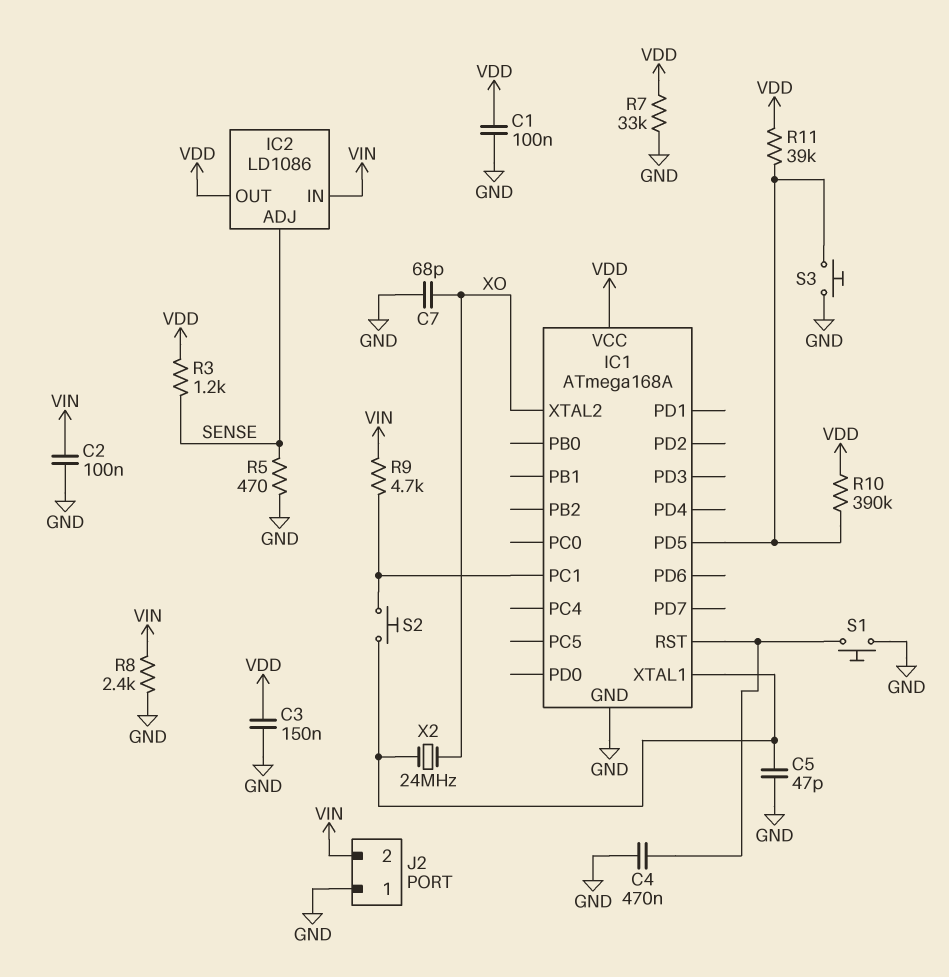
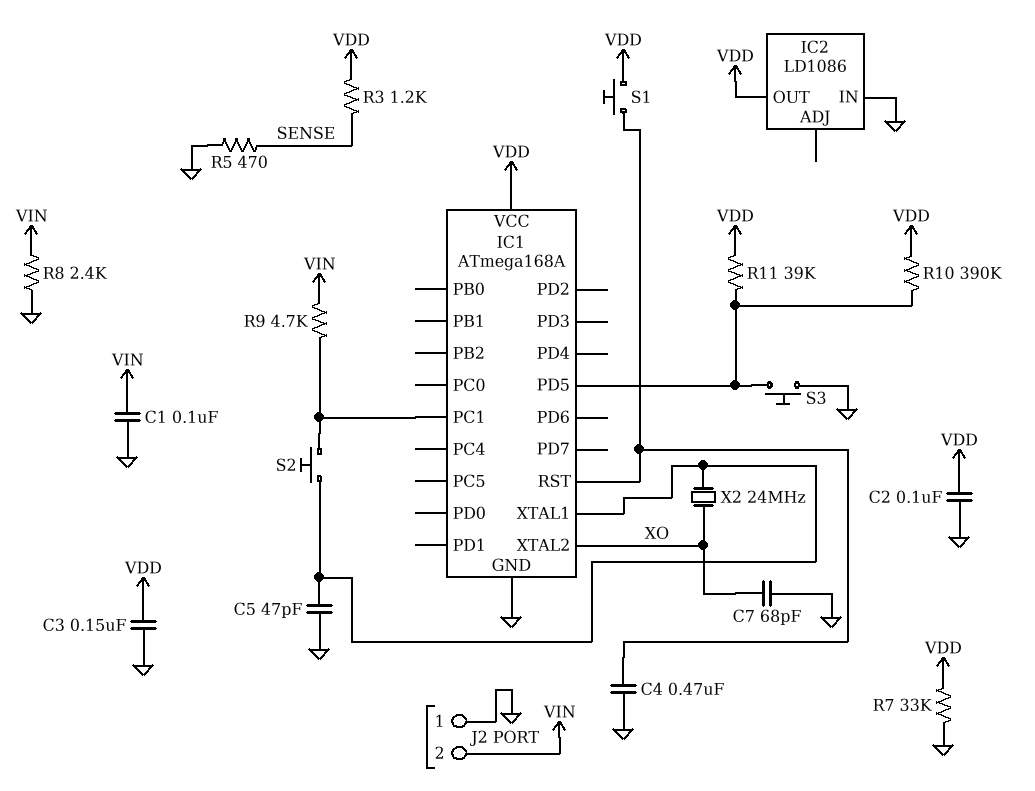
C1: 100nF (GND, VDD) -> 100nF (GND, VIN)
C2: 100nF (GND, VIN) -> 100nF (GND, VDD)
IC2 pin ADJ: SENSE -> none
IC2 pin IN: VIN -> GND
S1: button (GND, IC1/RST) -> button (IC1/RST, VDD)

